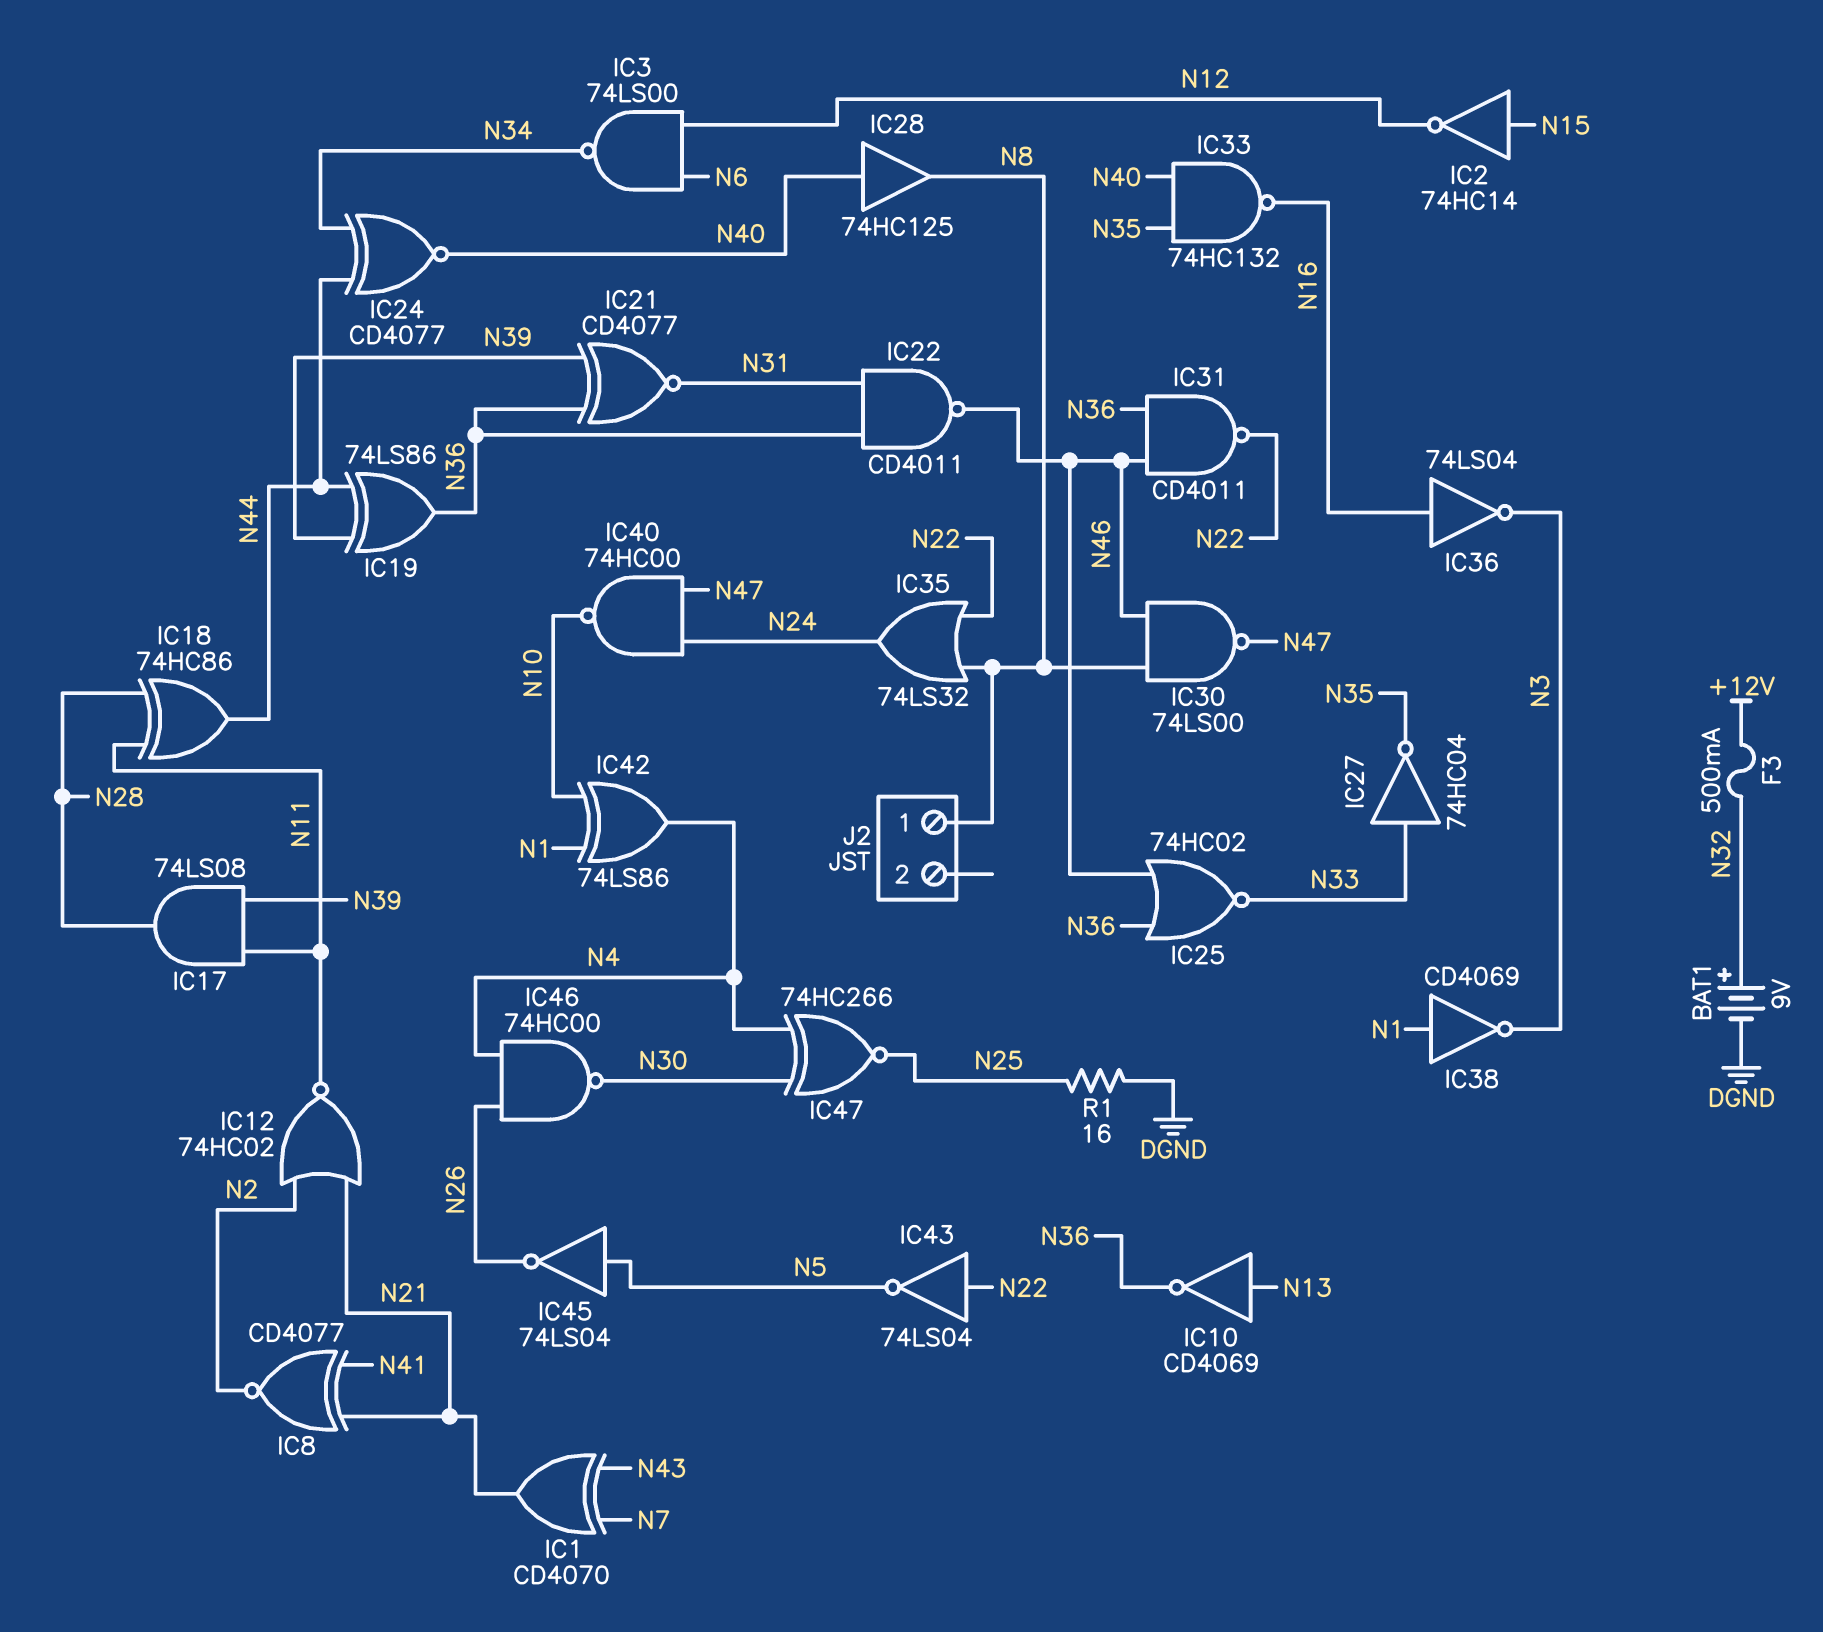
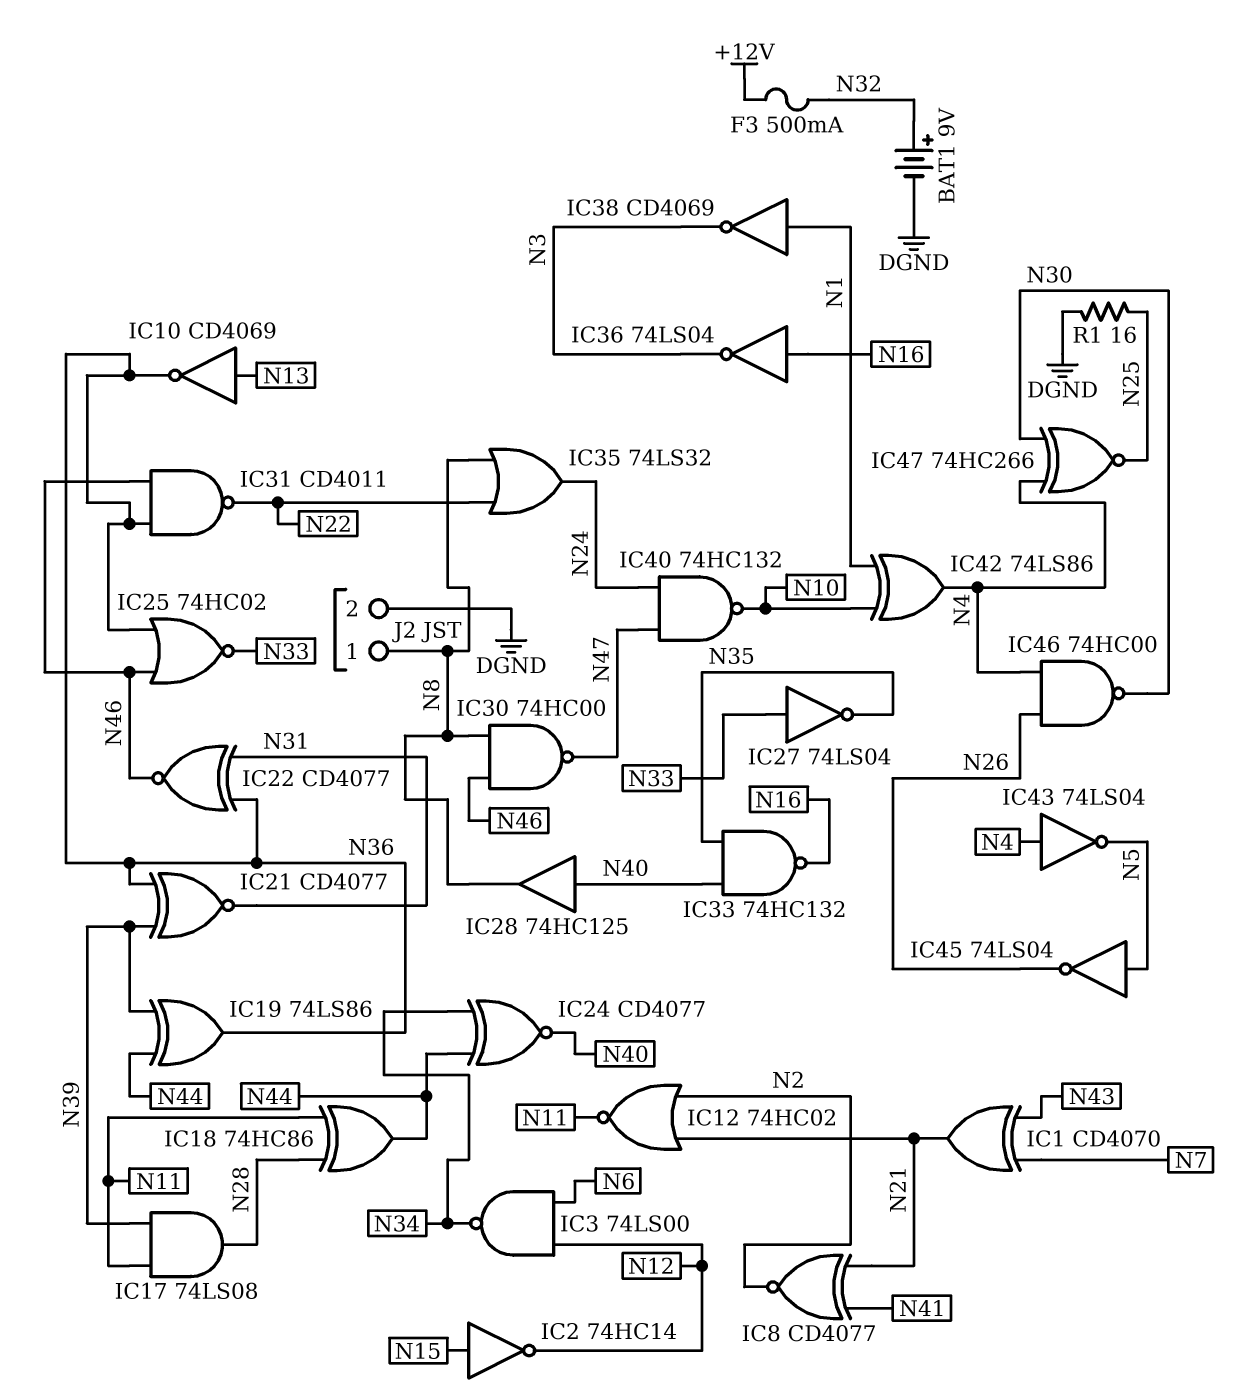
IC22: NAND CD4011 (in N31, in N36, out N46) -> XNOR CD4077 (in N31, in N36, out N46)
IC27: NOT 74HC04 (in N33, out N35) -> NOT 74LS04 (in N33, out N35)
IC30: NAND 74LS00 (in N8, in N46, out N47) -> NAND 74HC00 (in N8, in N46, out N47)
IC40: NAND 74HC00 (in N24, in N47, out N10) -> NAND 74HC132 (in N24, in N47, out N10)
IC43: NOT 74LS04 (in N22, out N5) -> NOT 74LS04 (in N4, out N5)
J2 pin 2: none -> DGND

